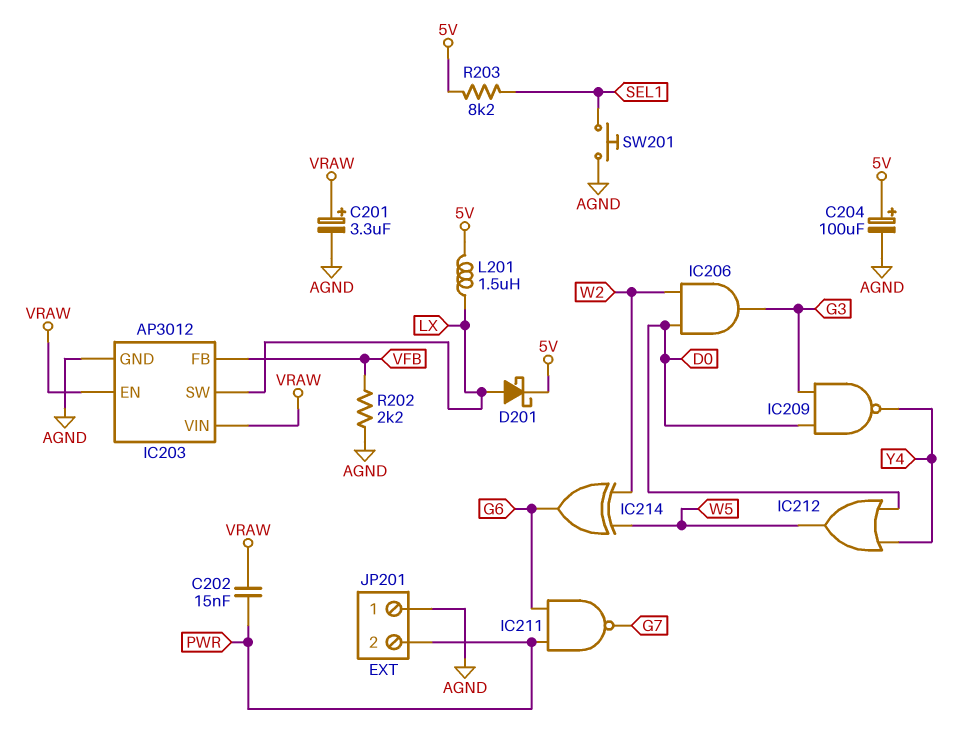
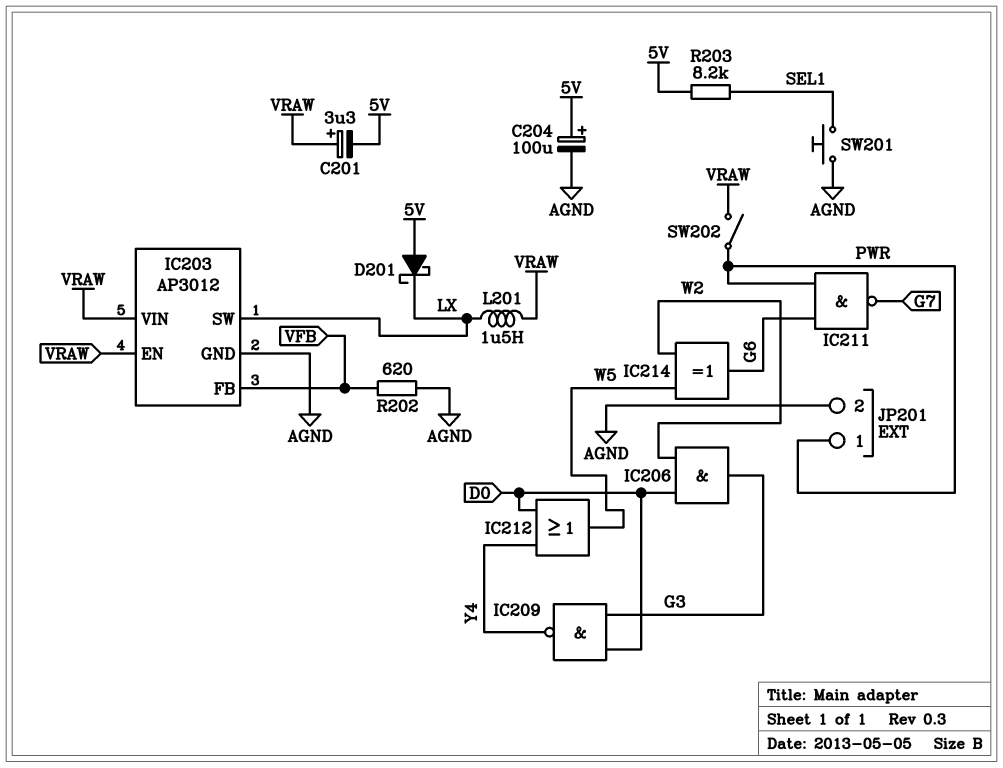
C201: 3.3uF (plus VRAW, minus AGND) -> 3.3uF (plus VRAW, minus 5V)
C202: 15nF (PWR, VRAW) -> none
D201: schottky (A LX, K 5V) -> schottky (A 5V, K LX)
JP201 pin 1: AGND -> PWR
JP201 pin 2: PWR -> AGND
L201: 1.5uH (5V, LX) -> 1.5uH (LX, VRAW)
R202: 2.2k (AGND, VFB) -> 620 (AGND, VFB)
SW202: none -> switch (PWR, VRAW)

